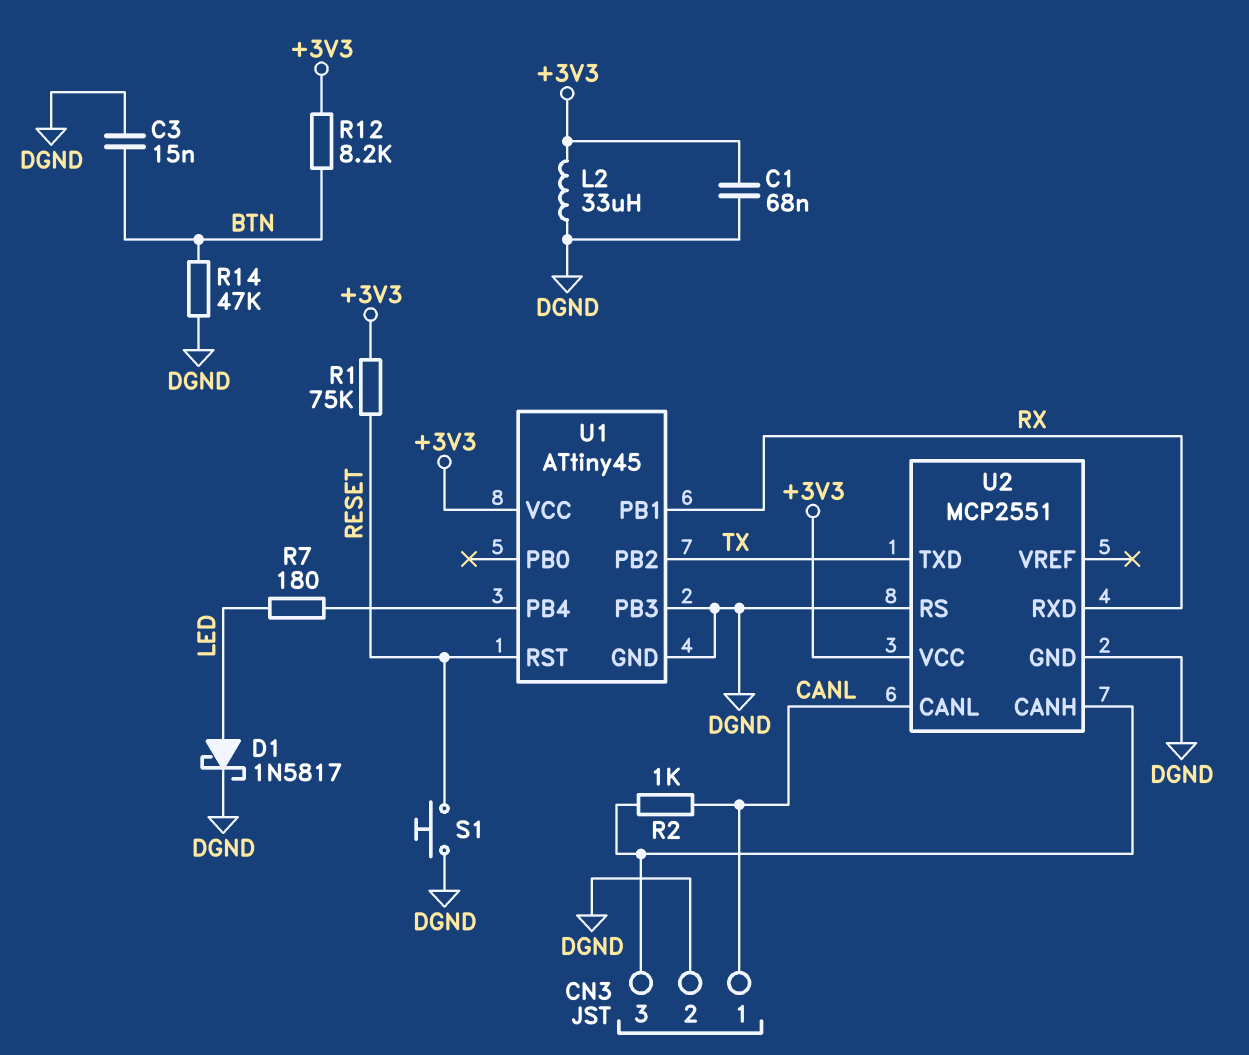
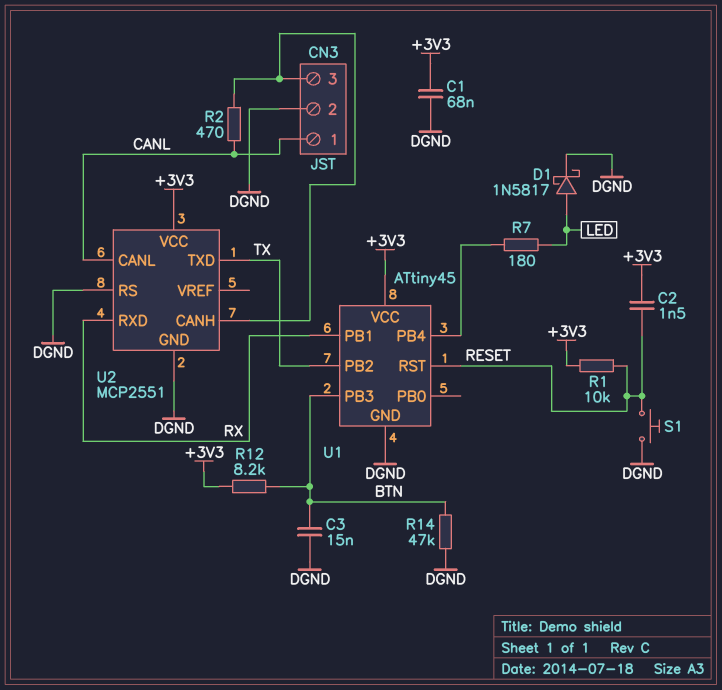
C2: none -> 1.5nF (+3V3, RESET)
L2: 33uH (+3V3, DGND) -> none
R1: 75k (+3V3, RESET) -> 10k (+3V3, RESET)
R2: 1k (CANL, CN3/3) -> 470 (CANL, CN3/3)
U1 pin PB3: DGND -> BTN

